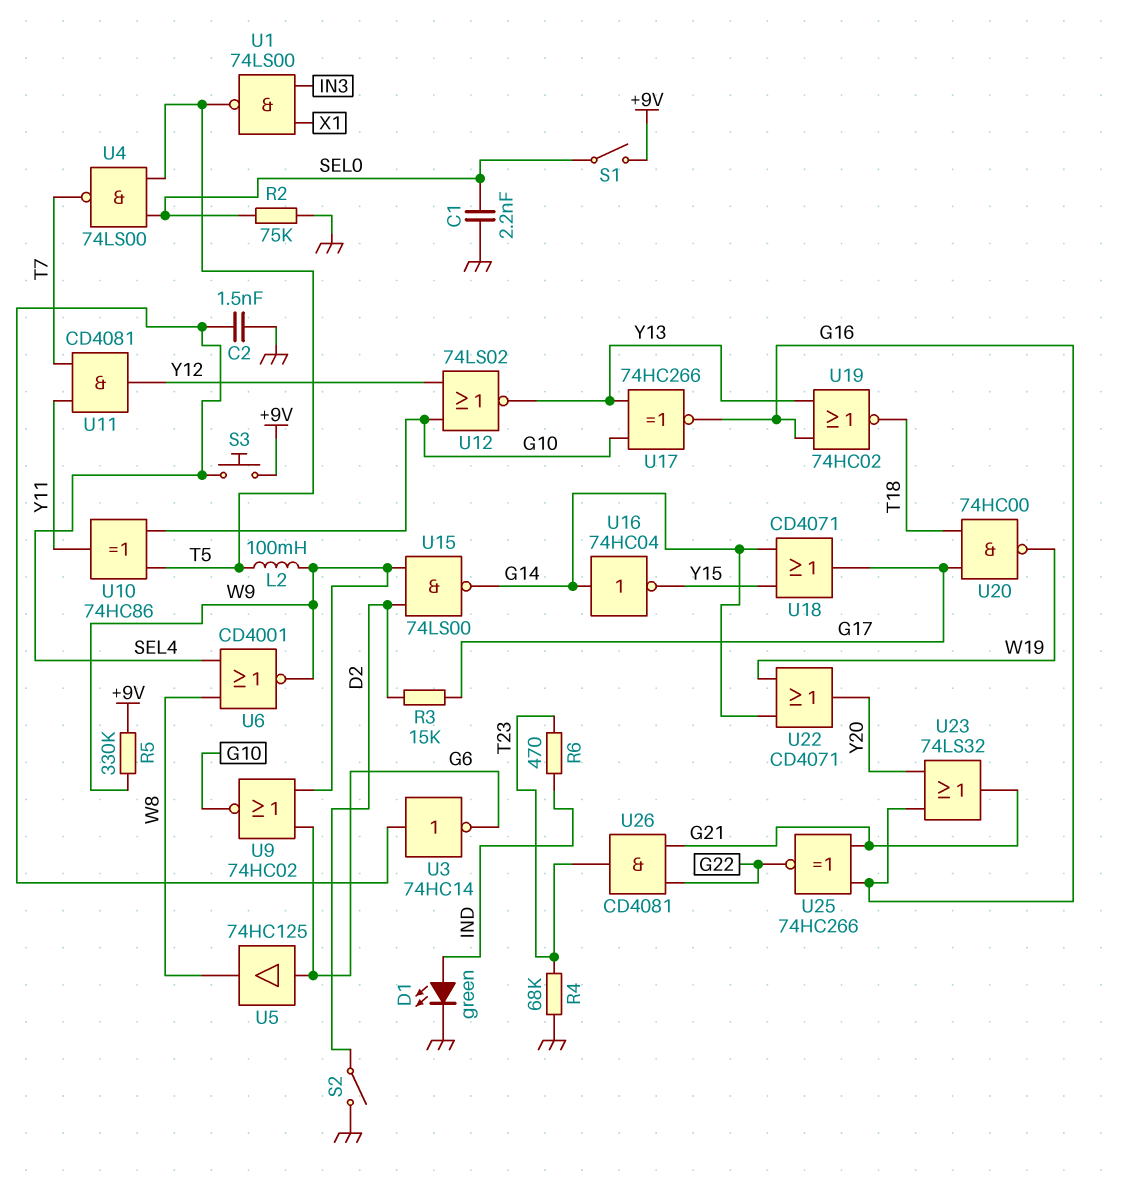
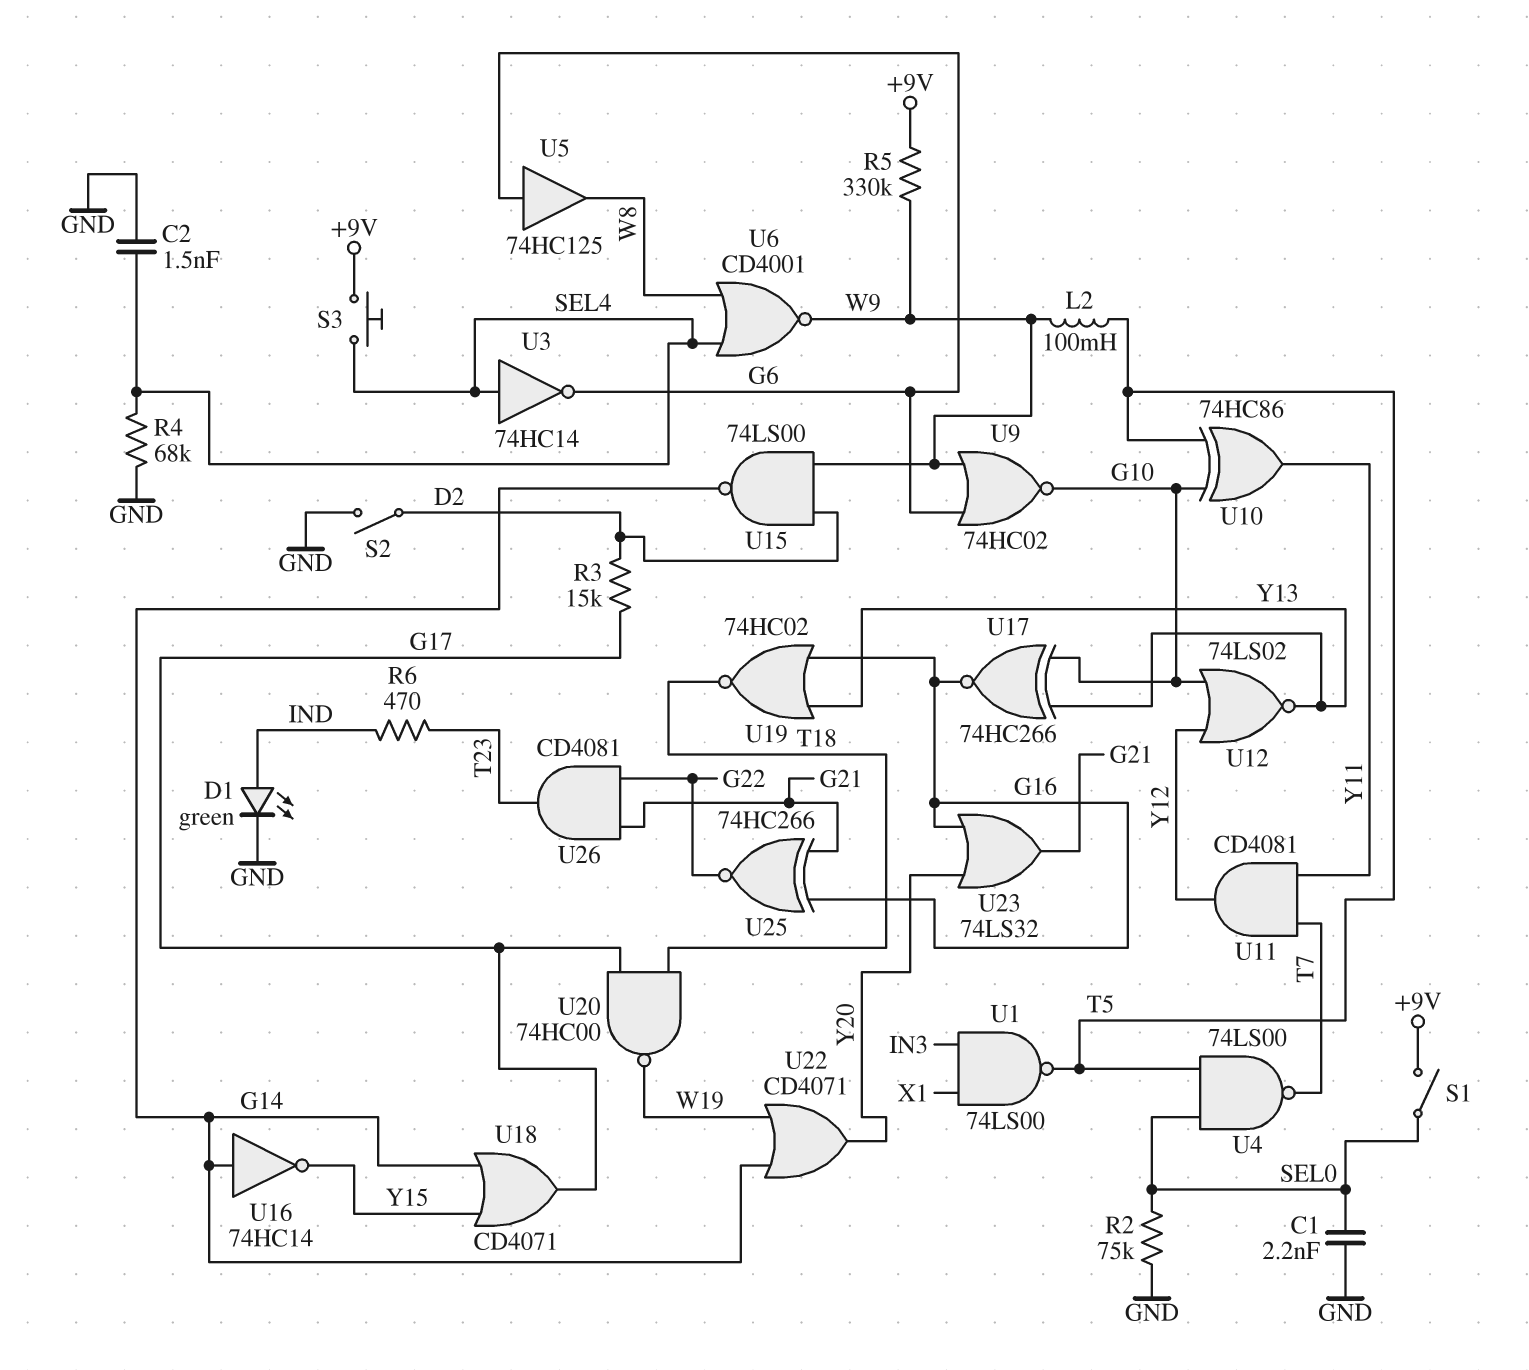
R4: 68k (GND, T23) -> 68k (GND, SEL4)
U16: NOT 74HC04 (in G14, out Y15) -> NOT 74HC14 (in G14, out Y15)

